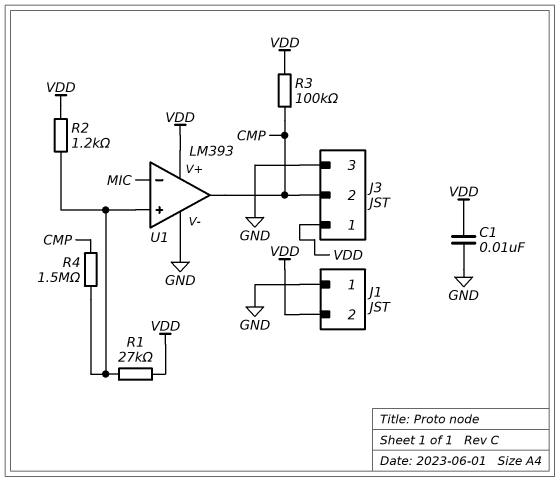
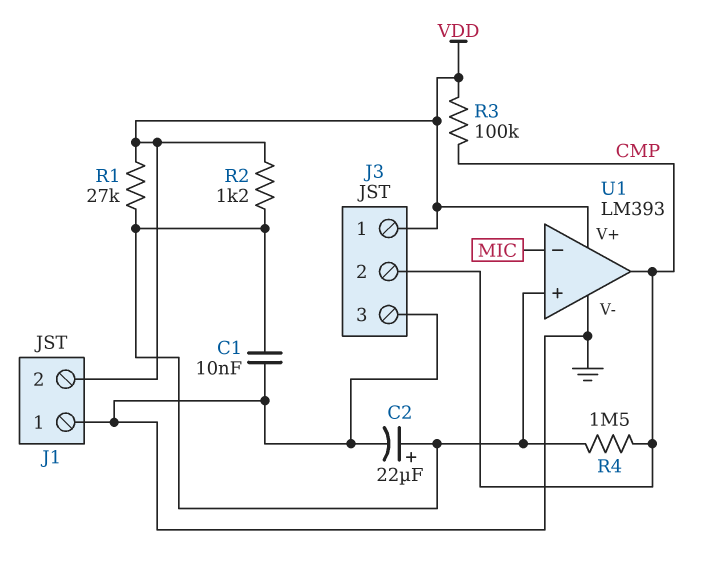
C1: 10nF (GND, VDD) -> 10nF (GND, U1/in+)
C2: none -> 22uF (plus U1/in+, minus GND)

